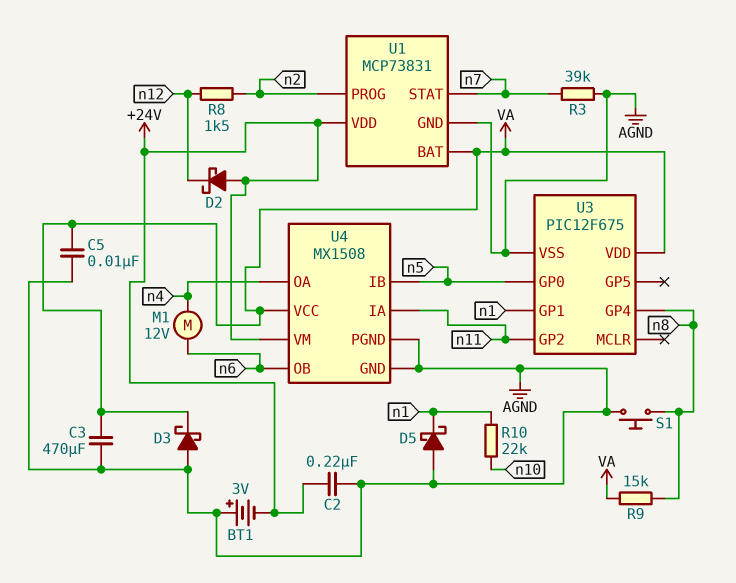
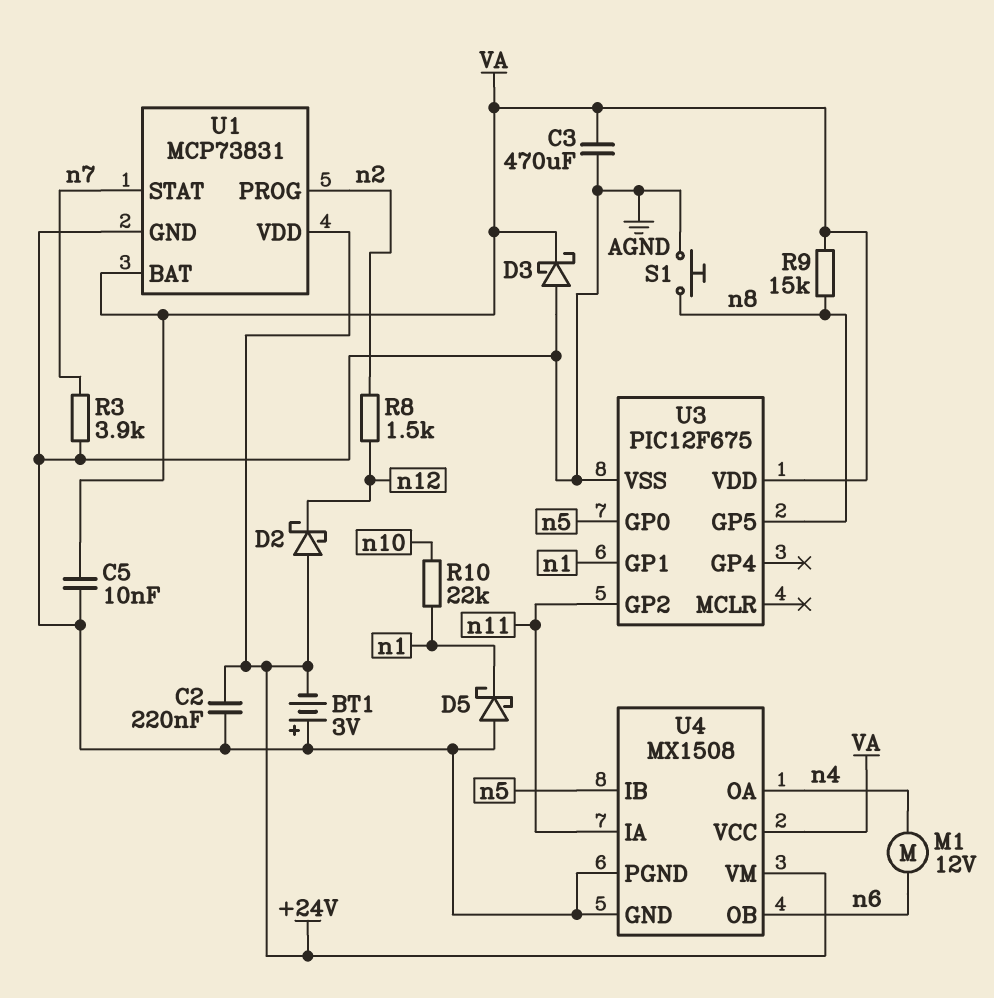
R3: 39k (AGND, n7) -> 3.9k (AGND, n7)
U3 pin GP4: n8 -> none
U3 pin GP5: none -> n8

